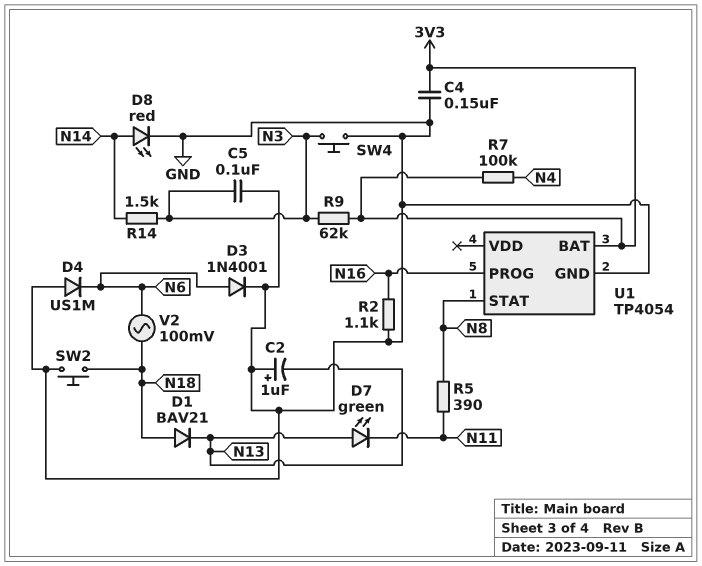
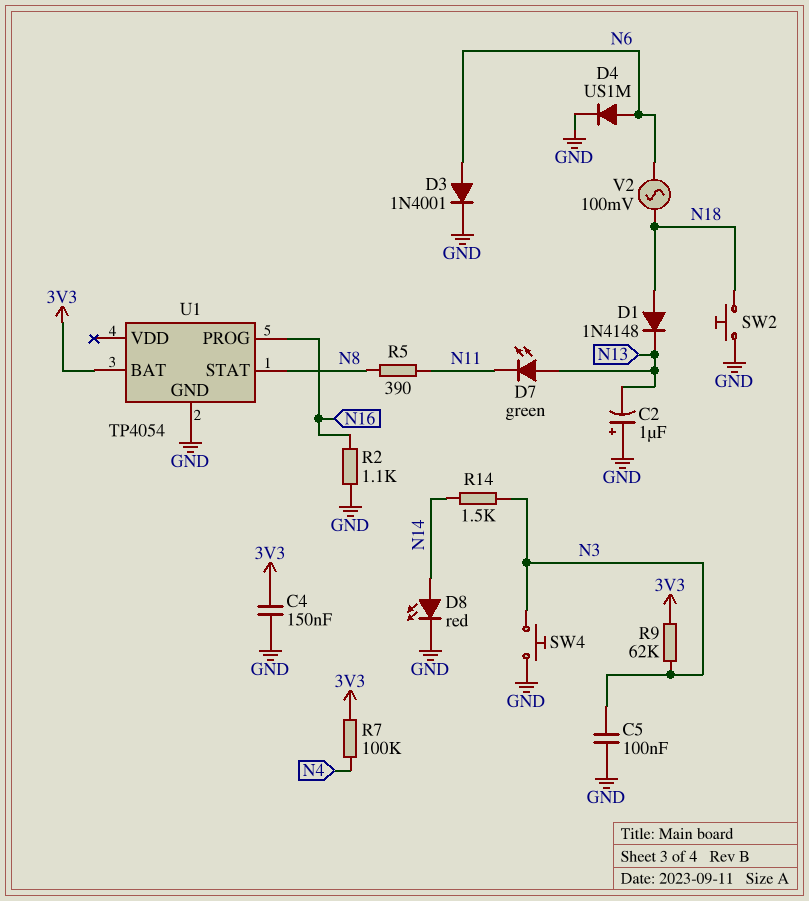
D1: diode BAV21 (A N18, K N13) -> diode 1N4148 (A N18, K N13)
D4: diode US1M (A GND, K N6) -> diode US1M (A N6, K GND)

